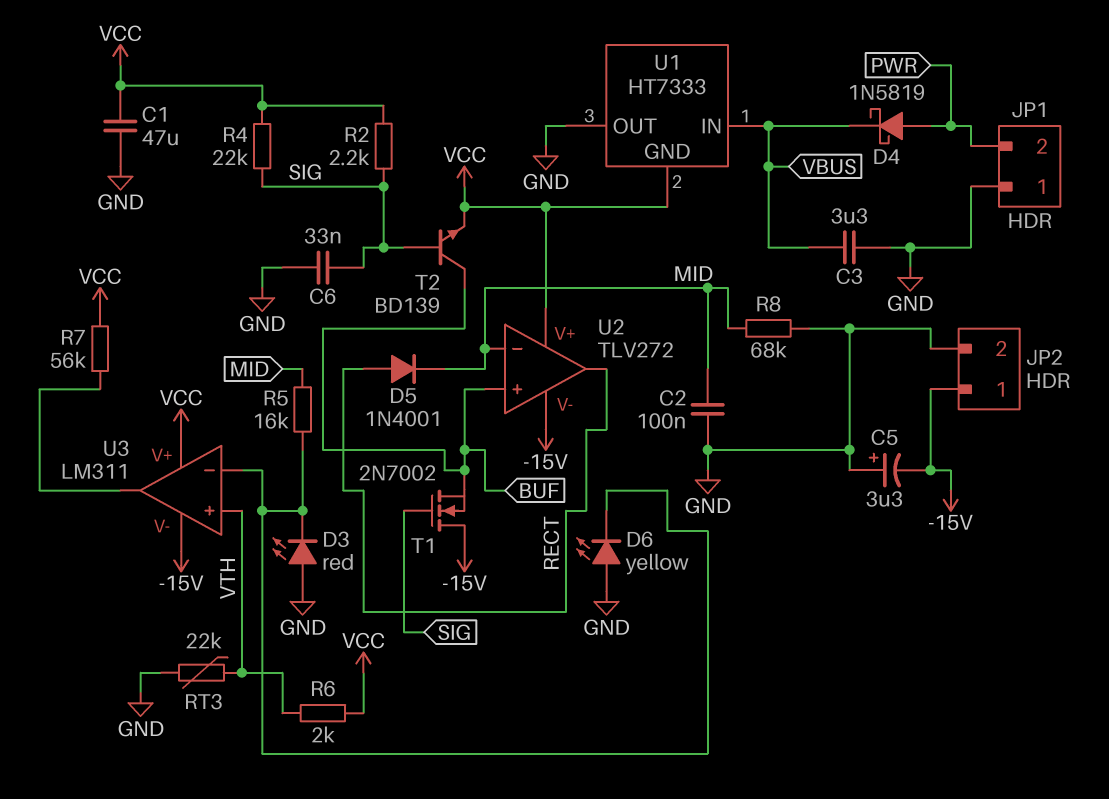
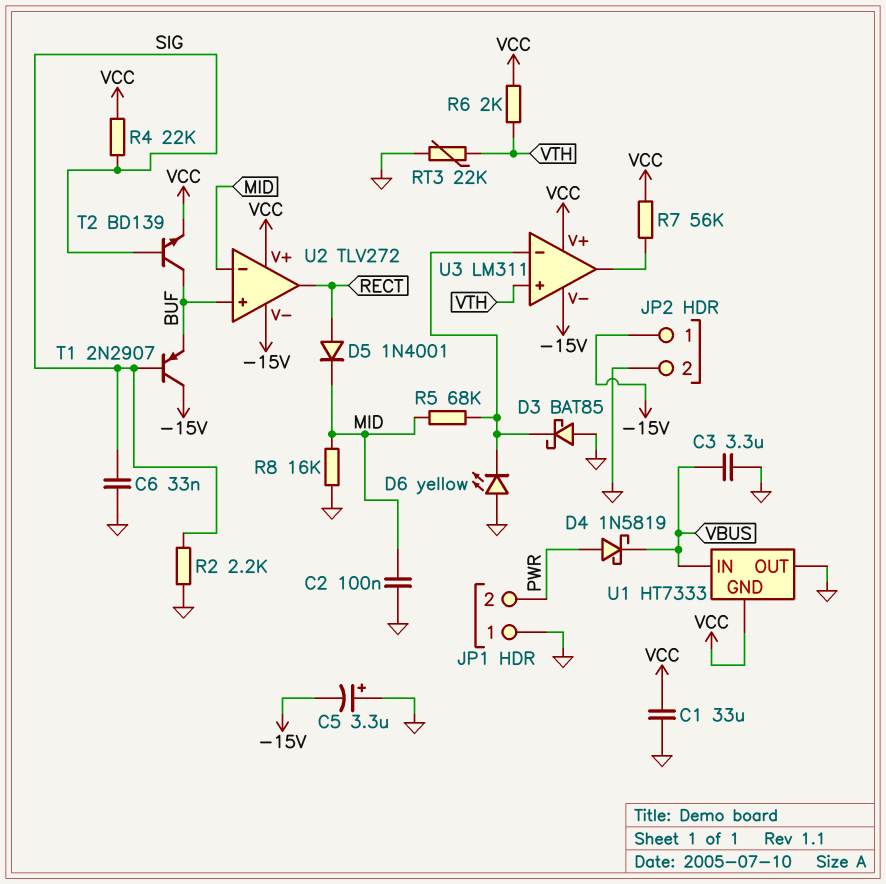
C1: 47uF (GND, VCC) -> 33uF (GND, VCC)
D3: LED red (A GND, K U3/in-) -> schottky BAT85 (A GND, K U3/in-)
R2: 2.2k (SIG, VCC) -> 2.2k (GND, SIG)
R5: 16k (MID, U3/in-) -> 68k (MID, U3/in-)
R8: 68k (GND, MID) -> 16k (GND, MID)
T1: NMOS 2N7002 (G SIG, D -15V, S BUF) -> PNP 2N2907 (B SIG, C -15V, E BUF)

